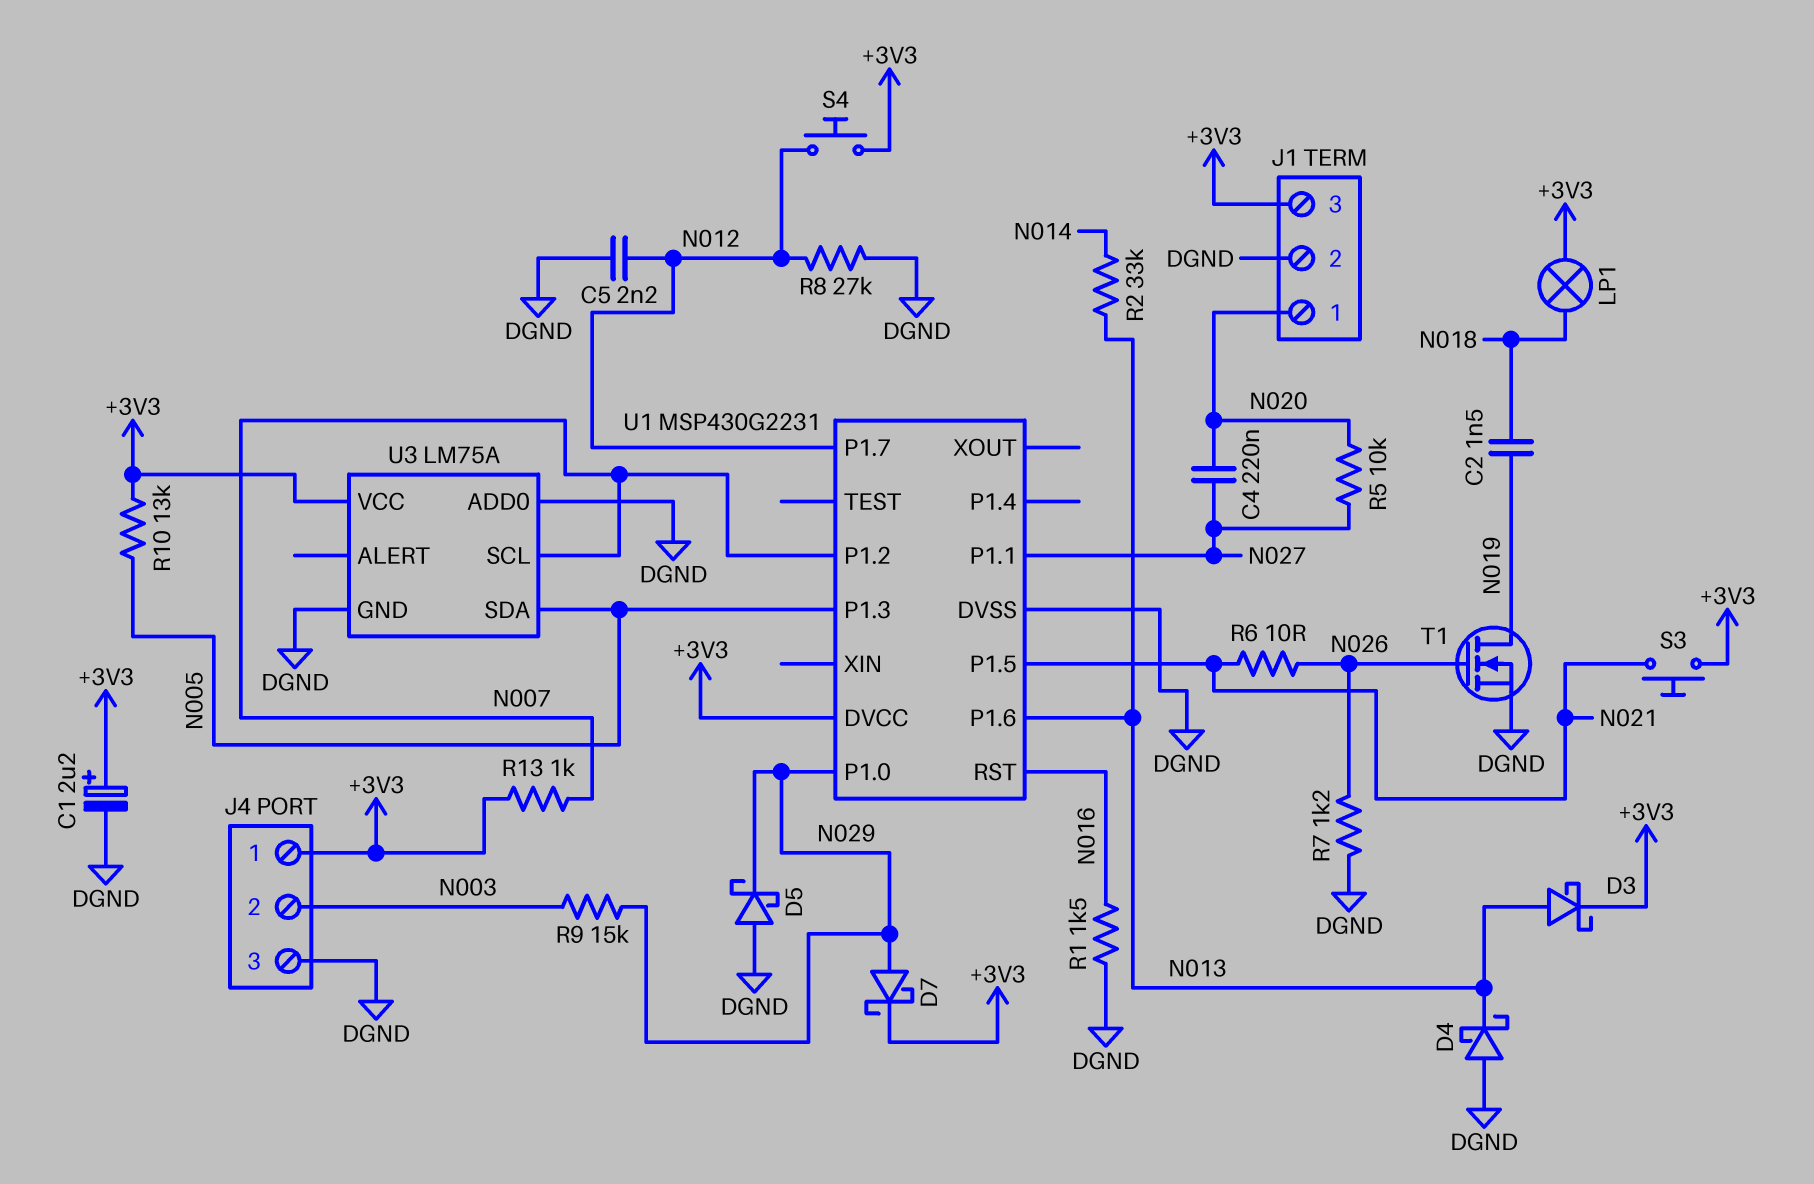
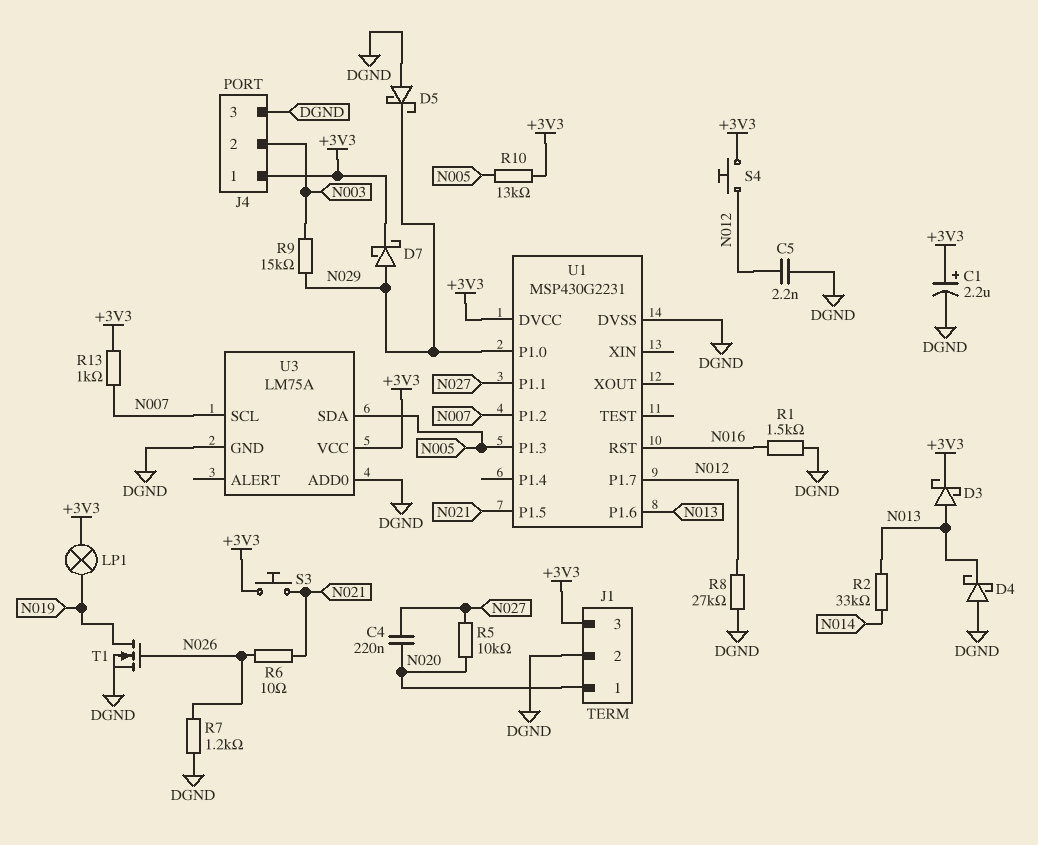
C2: 1.5nF (N018, N019) -> none
LP1: lamp (+3V3, N018) -> lamp (+3V3, N019)

